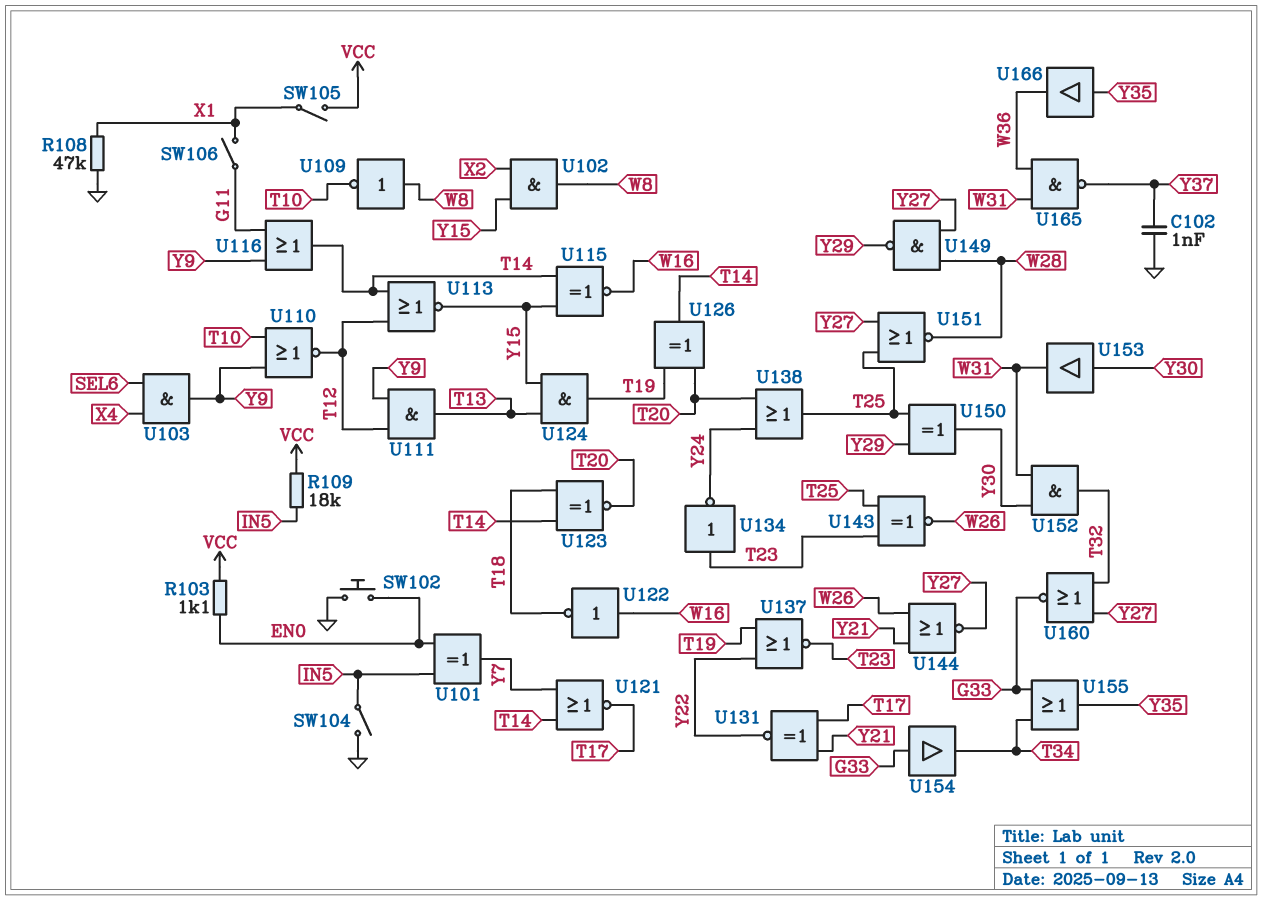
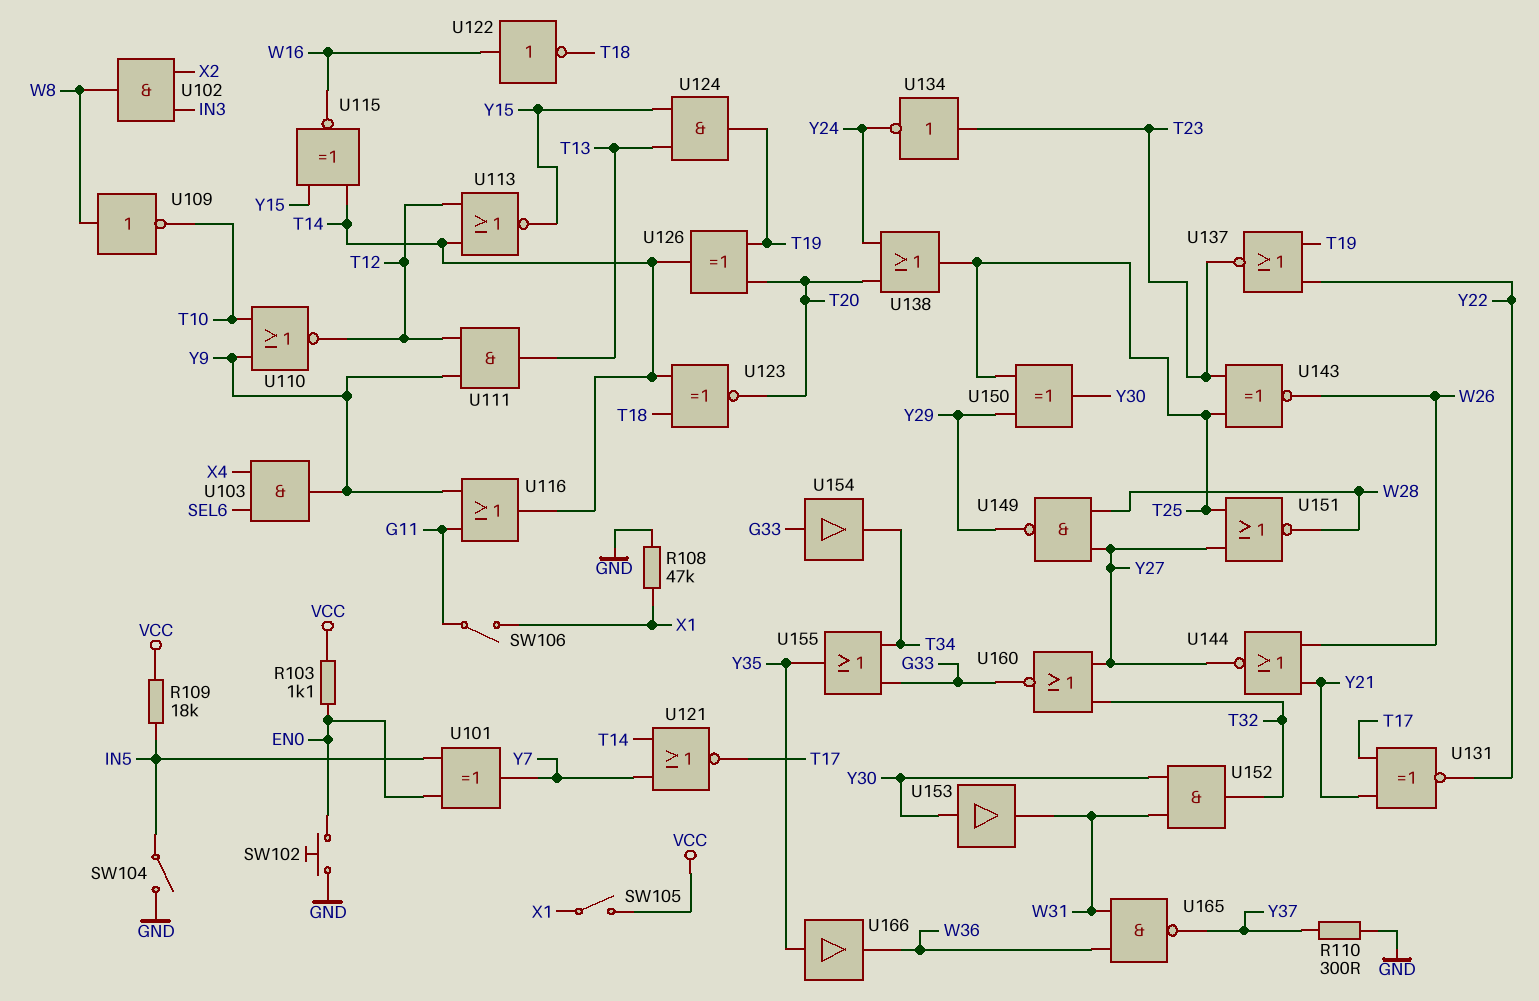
C102: 1nF (GND, Y37) -> none
R110: none -> 300 (GND, Y37)
U102: AND (in X2, in Y15, out W8) -> AND (in IN3, in X2, out W8)

